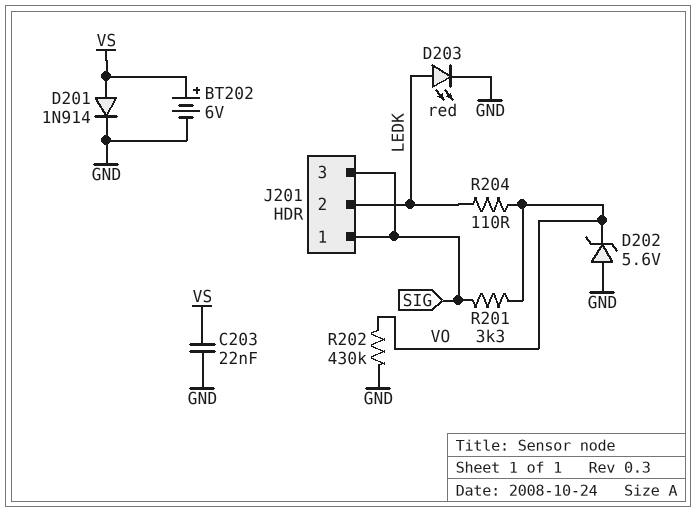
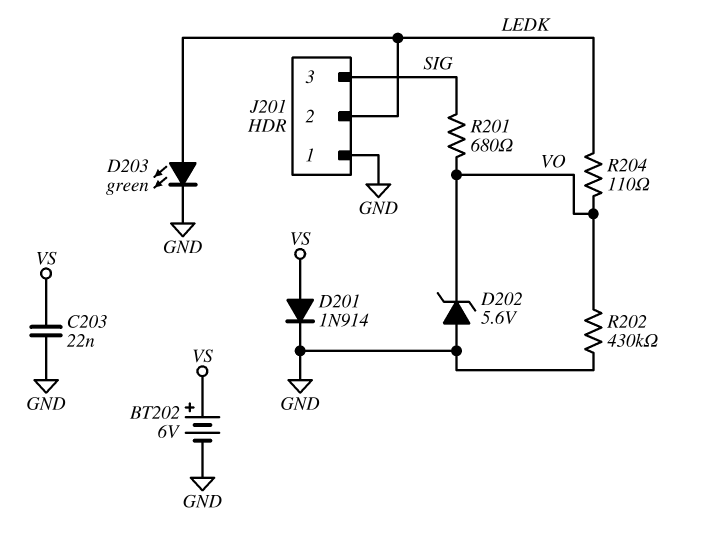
D203: LED red (A LEDK, K GND) -> LED green (A LEDK, K GND)
J201 pin 1: SIG -> GND
R201: 3.3k (SIG, VO) -> 680 (SIG, VO)

